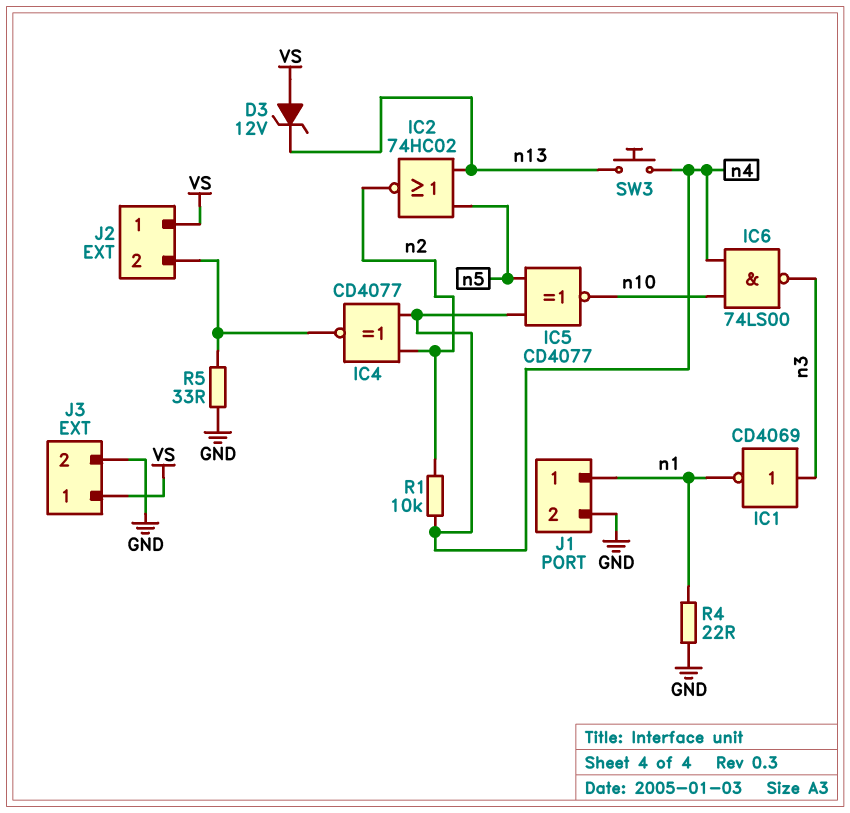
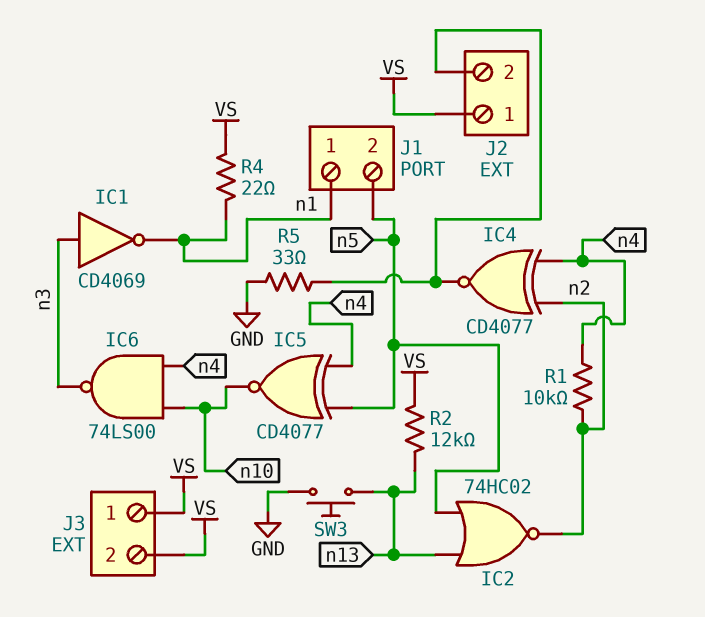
D3: zener 12V (A VS, K n13) -> none
J1 pin 2: GND -> n5
J3 pin 2: GND -> VS
R2: none -> 12k (VS, n13)
R4: 22 (GND, n1) -> 22 (VS, n1)
SW3: button (n4, n13) -> button (GND, n13)

